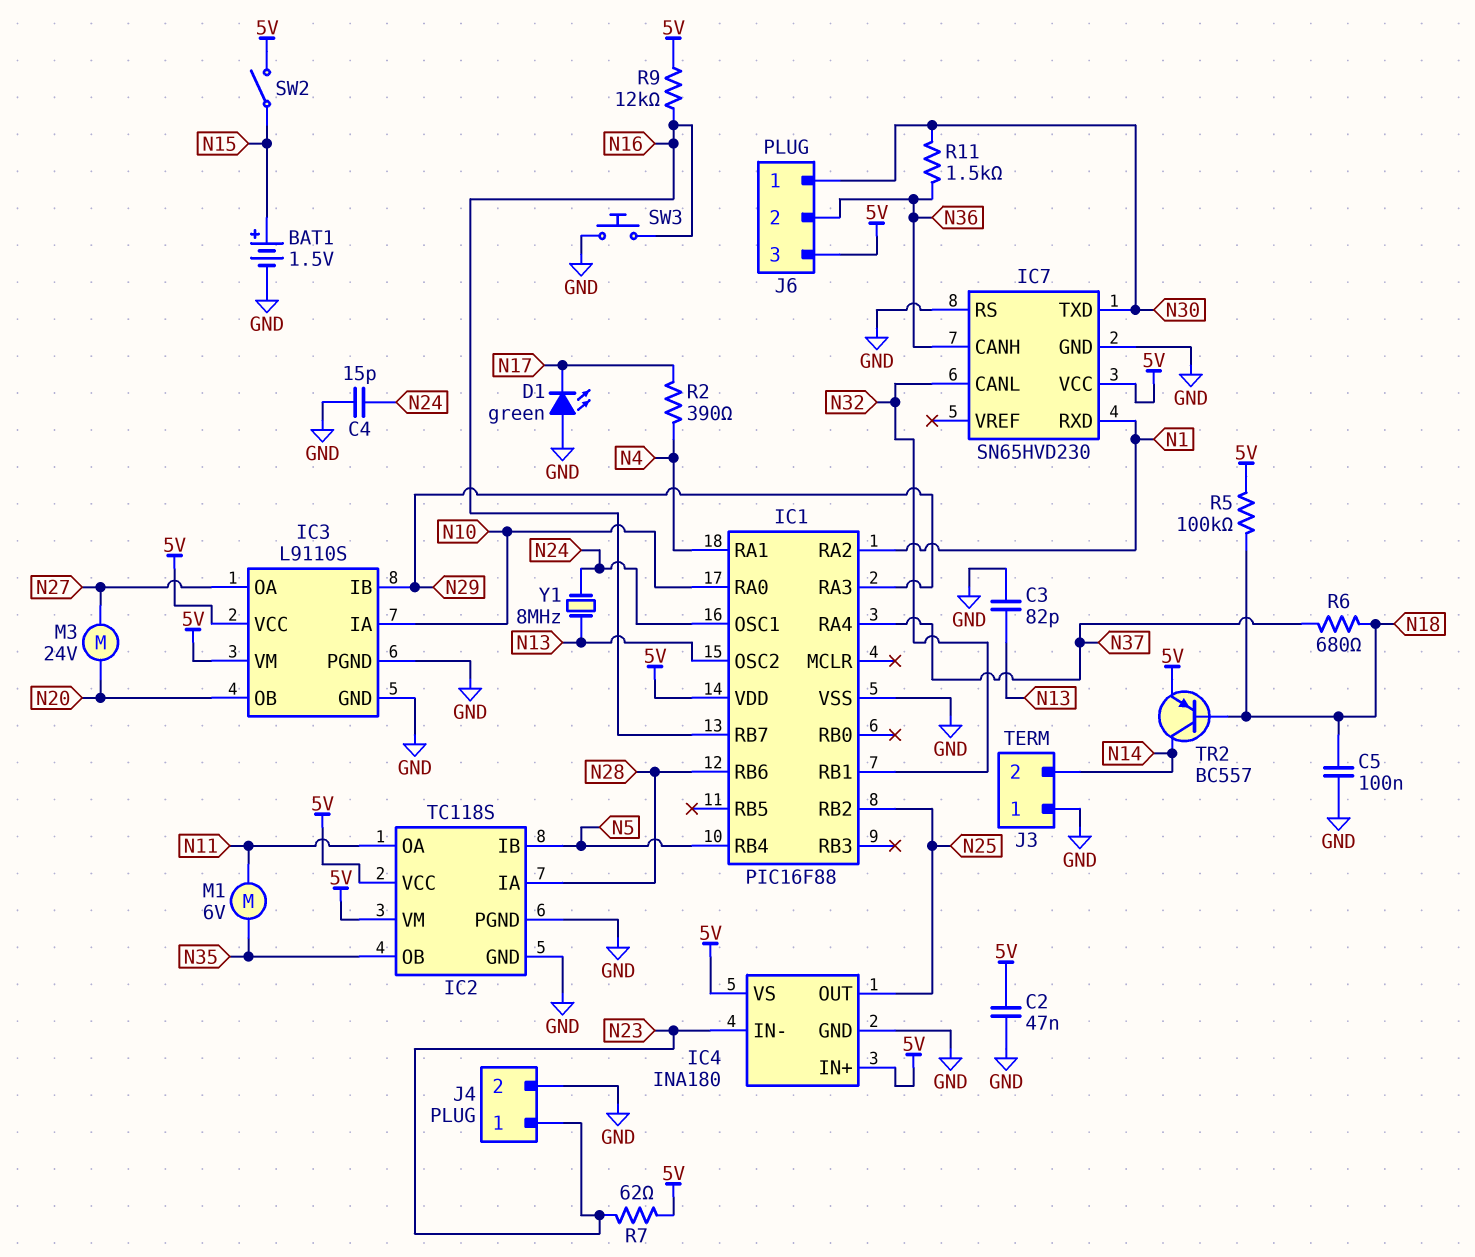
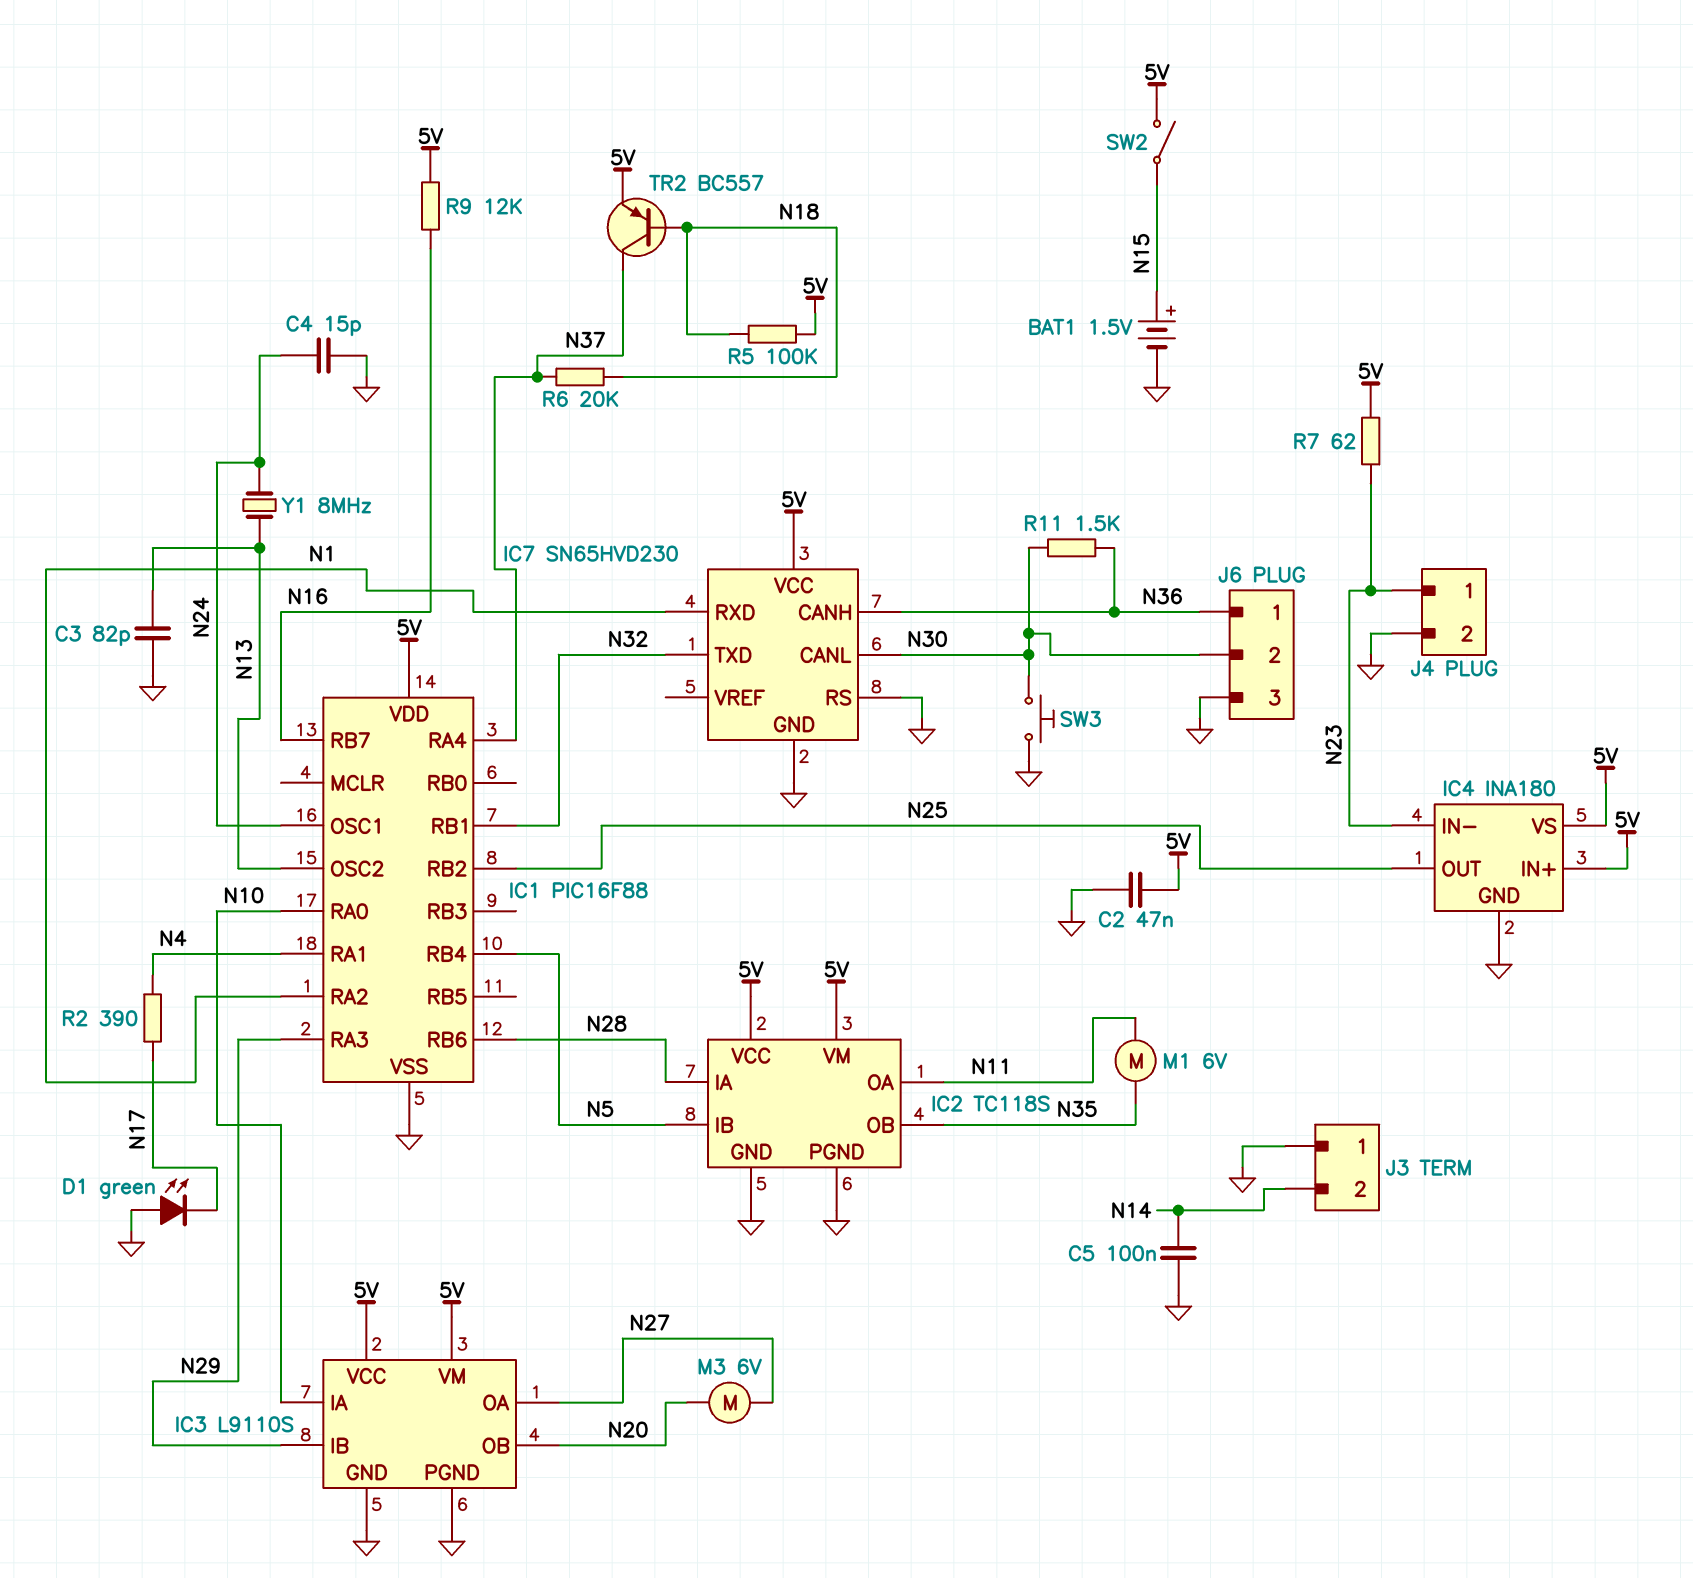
C5: 100nF (GND, N18) -> 100nF (GND, N14)
IC7 pin CANL: N32 -> N30
IC7 pin TXD: N30 -> N32
J6 pin 1: N30 -> N36
J6 pin 2: N36 -> N30
J6 pin 3: 5V -> GND
M3: motor 24V (N20, N27) -> motor 6V (N20, N27)
R6: 680 (N18, N37) -> 20k (N18, N37)
SW3: button (GND, N16) -> button (GND, N30)
TR2: PNP BC557 (B N18, C N14, E 5V) -> PNP BC557 (B N18, C N37, E 5V)

